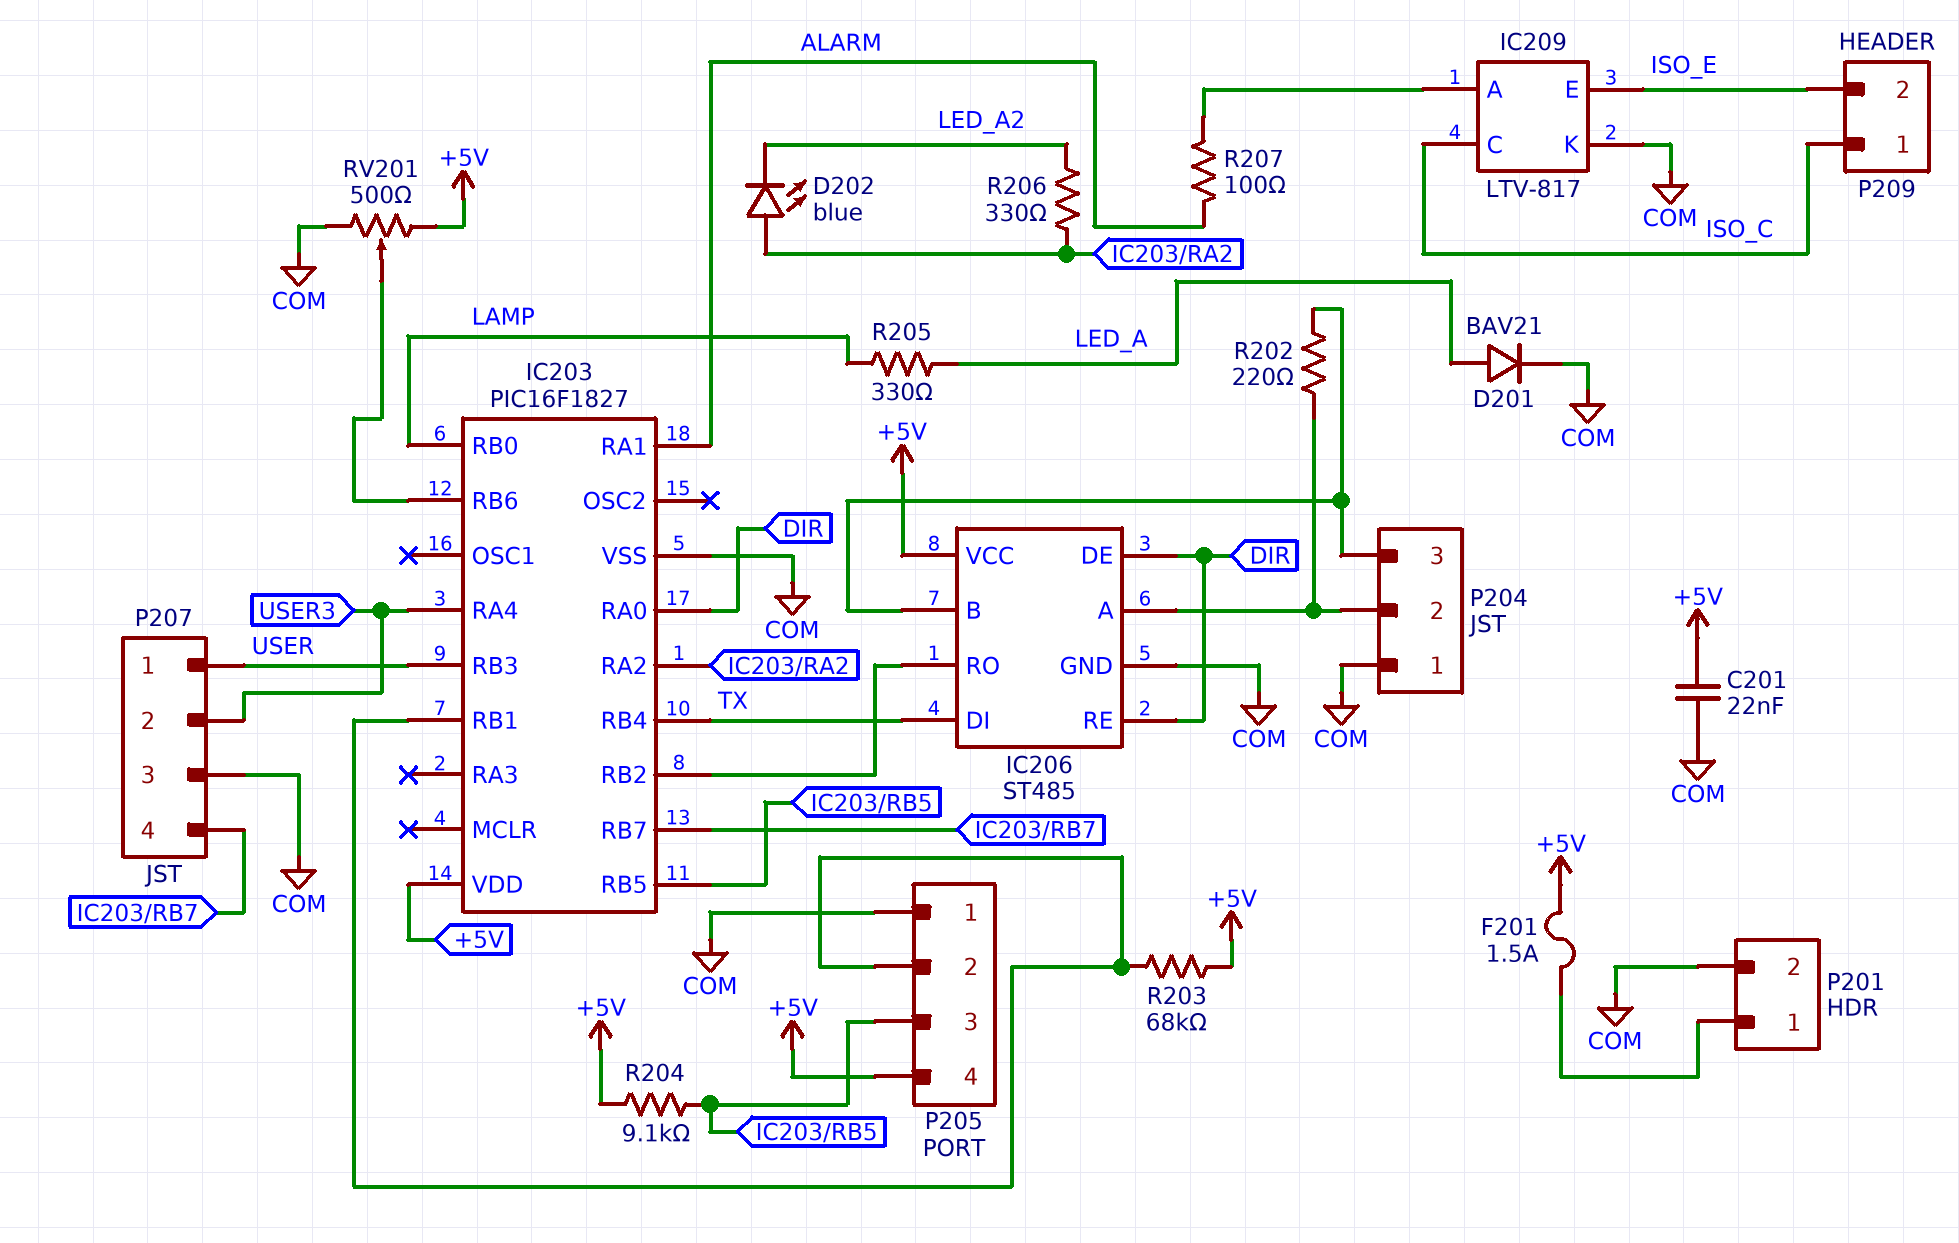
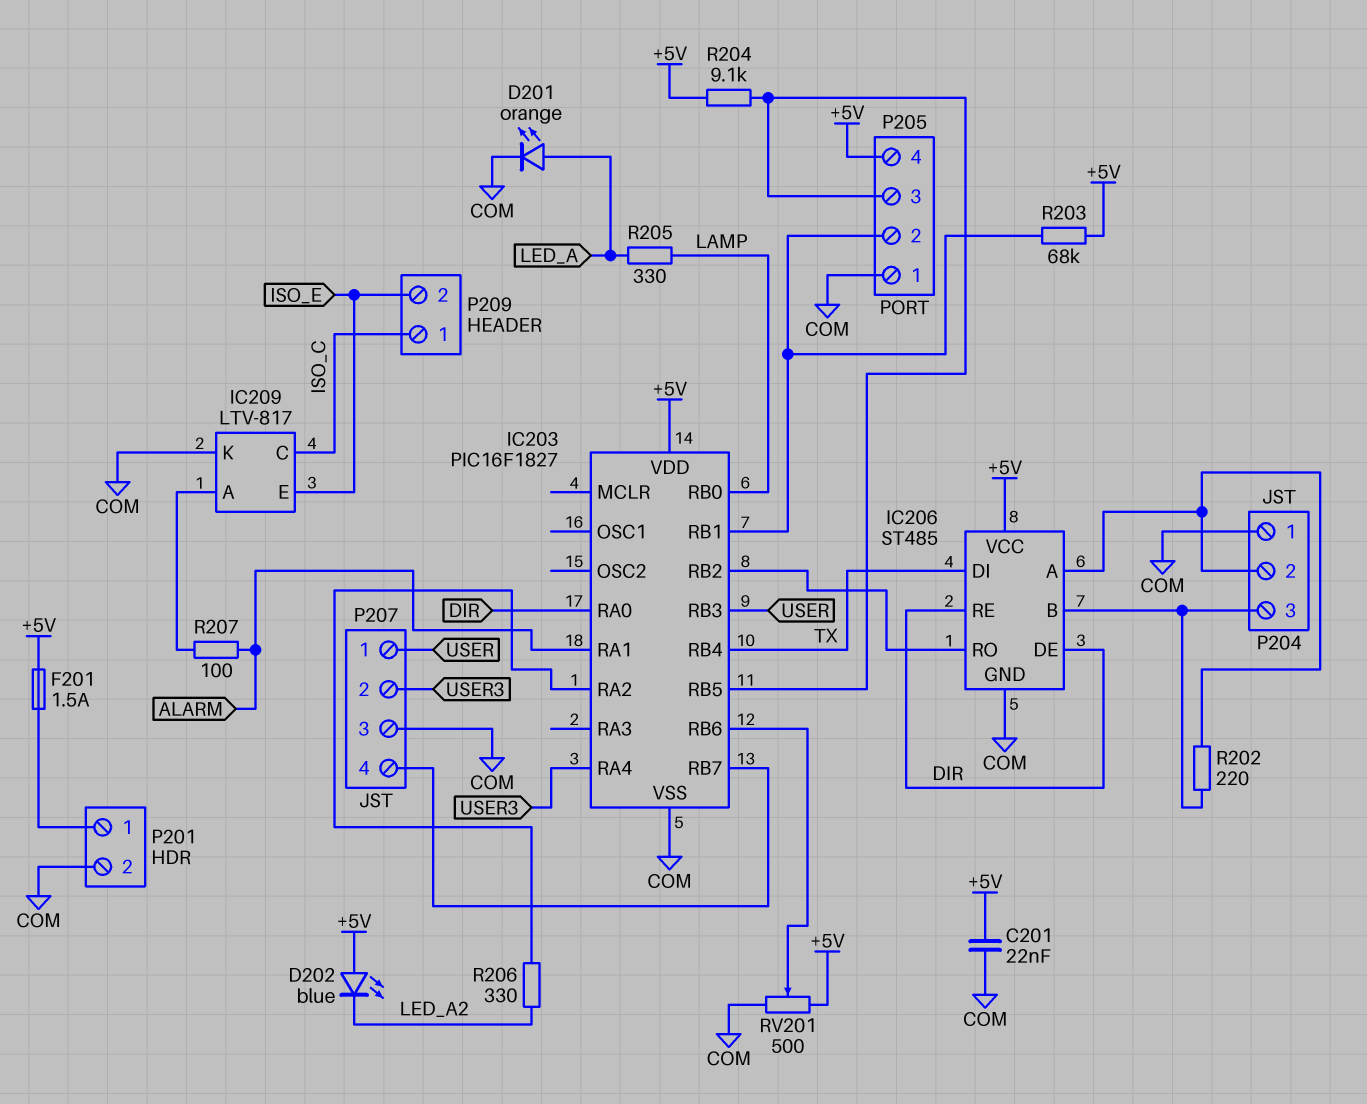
D201: diode BAV21 (A LED_A, K COM) -> LED orange (A LED_A, K COM)
D202: LED blue (A IC203/RA2, K LED_A2) -> LED blue (A +5V, K LED_A2)

